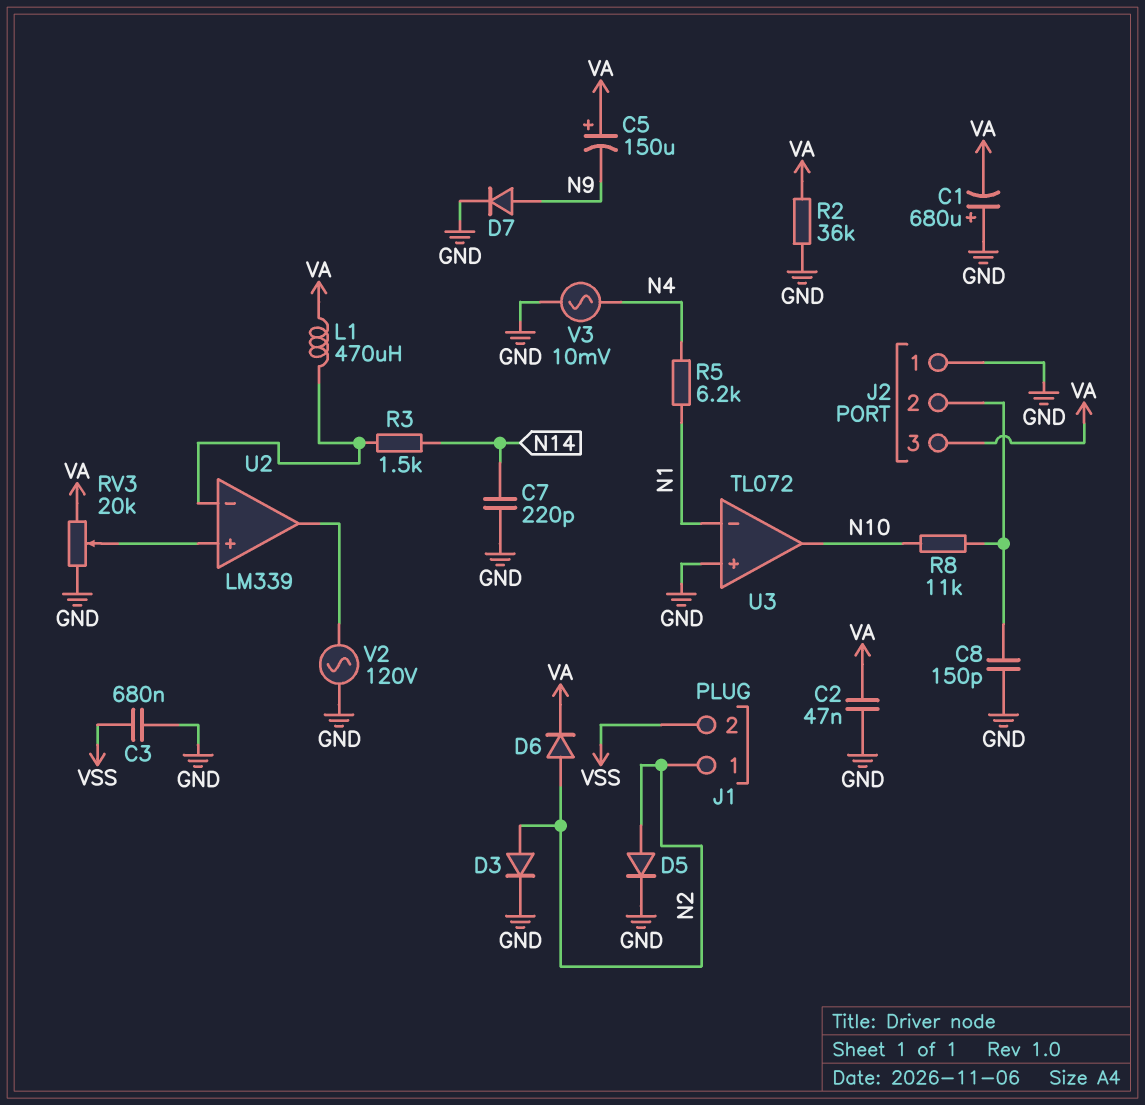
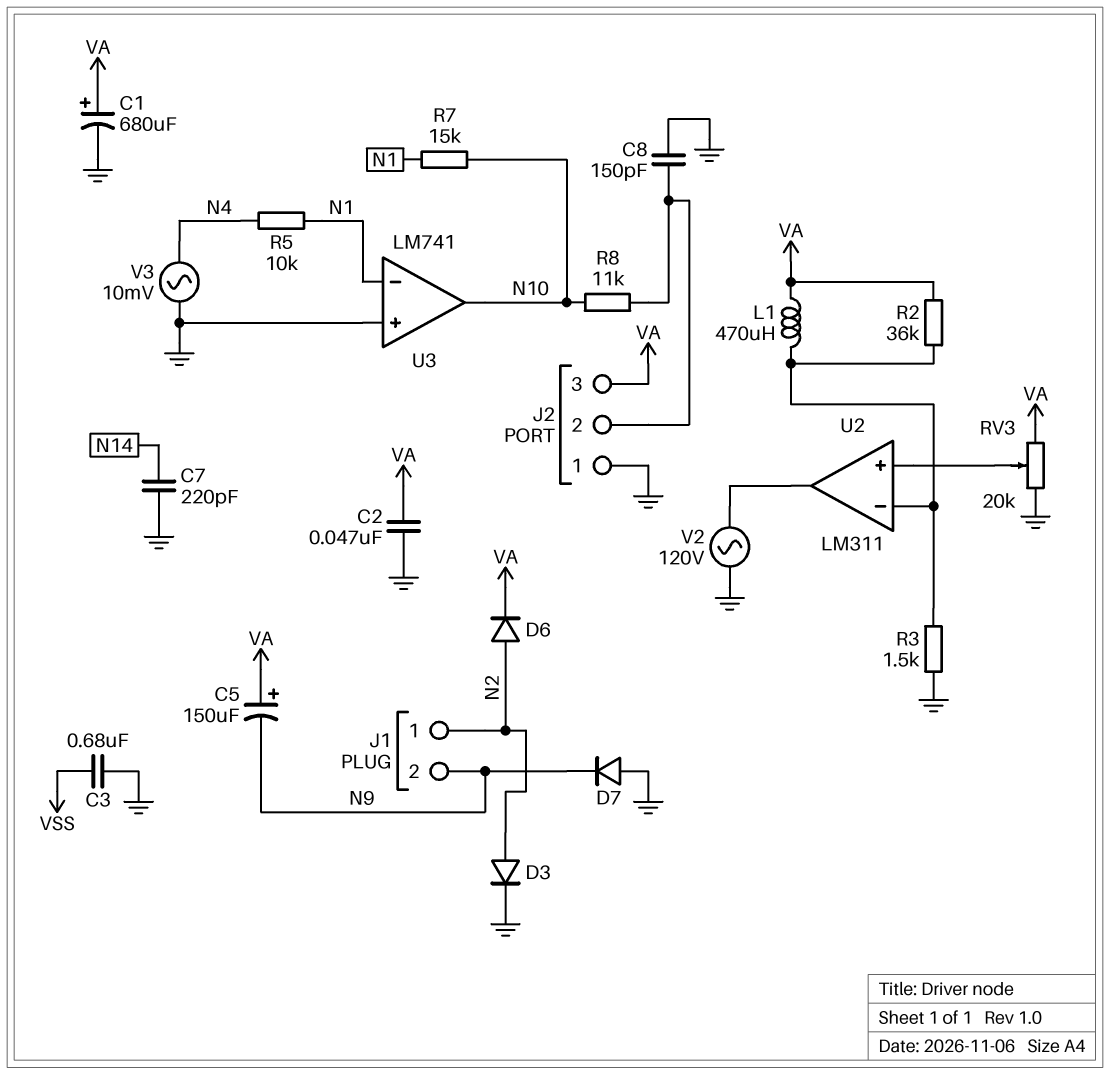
C1: 680uF (plus GND, minus VA) -> 680uF (plus VA, minus GND)
D5: diode (A N2, K GND) -> none
D7: diode (A N9, K GND) -> diode (A GND, K N9)
J1 pin 2: VSS -> N9
R2: 36k (GND, VA) -> 36k (U2/in-, VA)
R3: 1.5k (N14, U2/in-) -> 1.5k (GND, U2/in-)
R5: 6.2k (N1, N4) -> 10k (N1, N4)
R7: none -> 15k (N1, N10)
U2: LM339 -> LM311
U3: TL072 -> LM741

